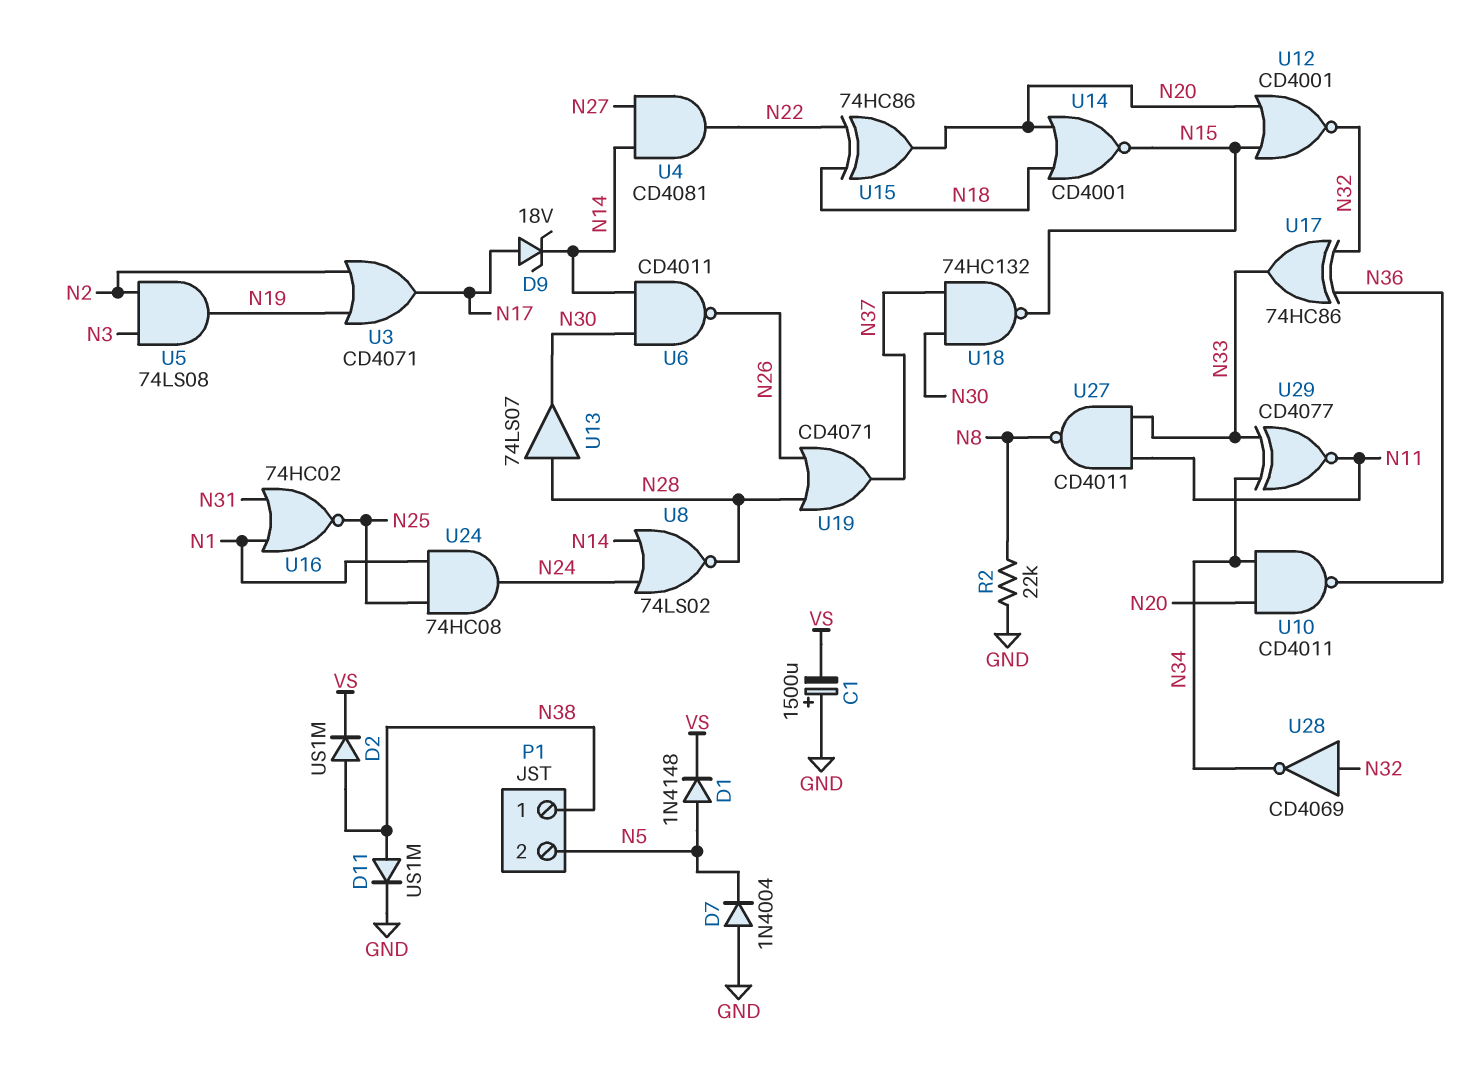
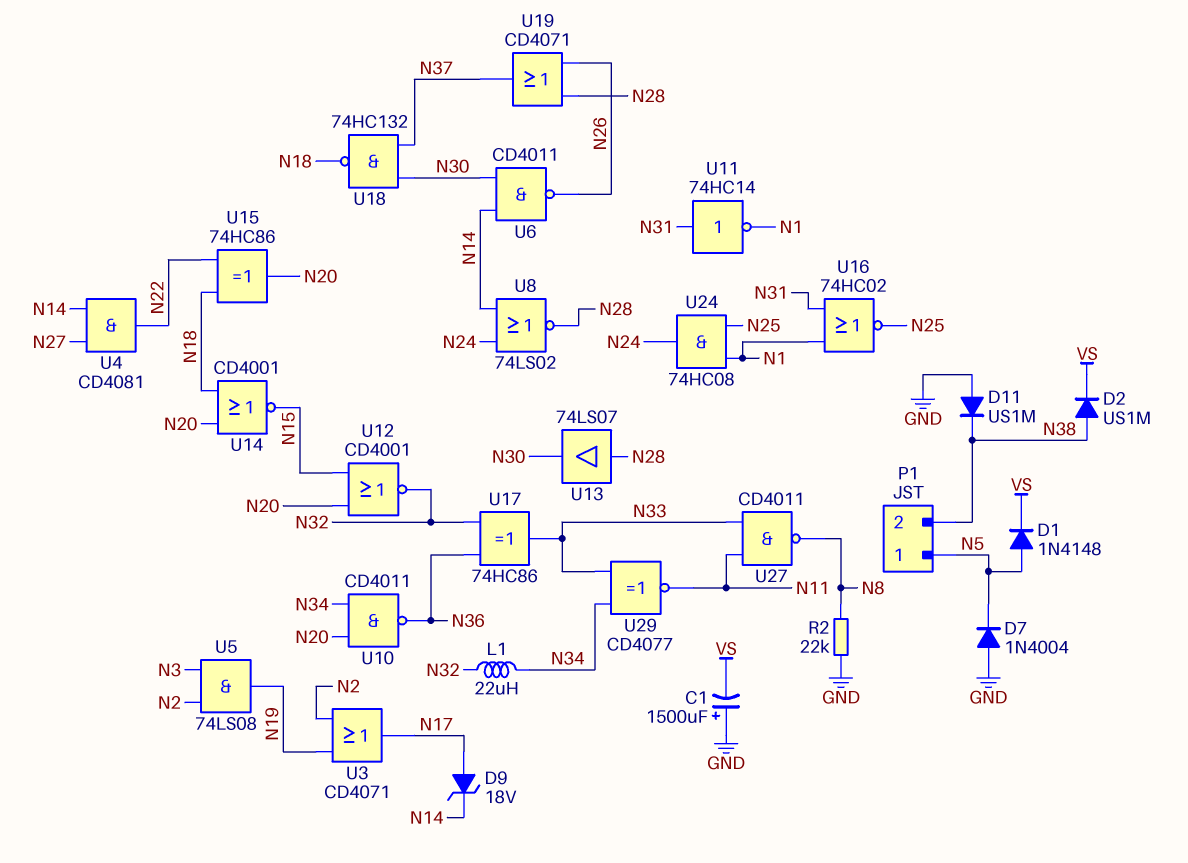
D11: diode US1M (A N38, K GND) -> diode US1M (A GND, K N38)
L1: none -> 22uH (N32, N34)
P1 pin 1: N38 -> N5
P1 pin 2: N5 -> N38
U11: none -> NOT 74HC14 (in N31, out N1)
U18: NAND 74HC132 (in N30, in N37, out N15) -> NAND 74HC132 (in N30, in N37, out N18)
U28: NOT CD4069 (in N32, out N34) -> none

